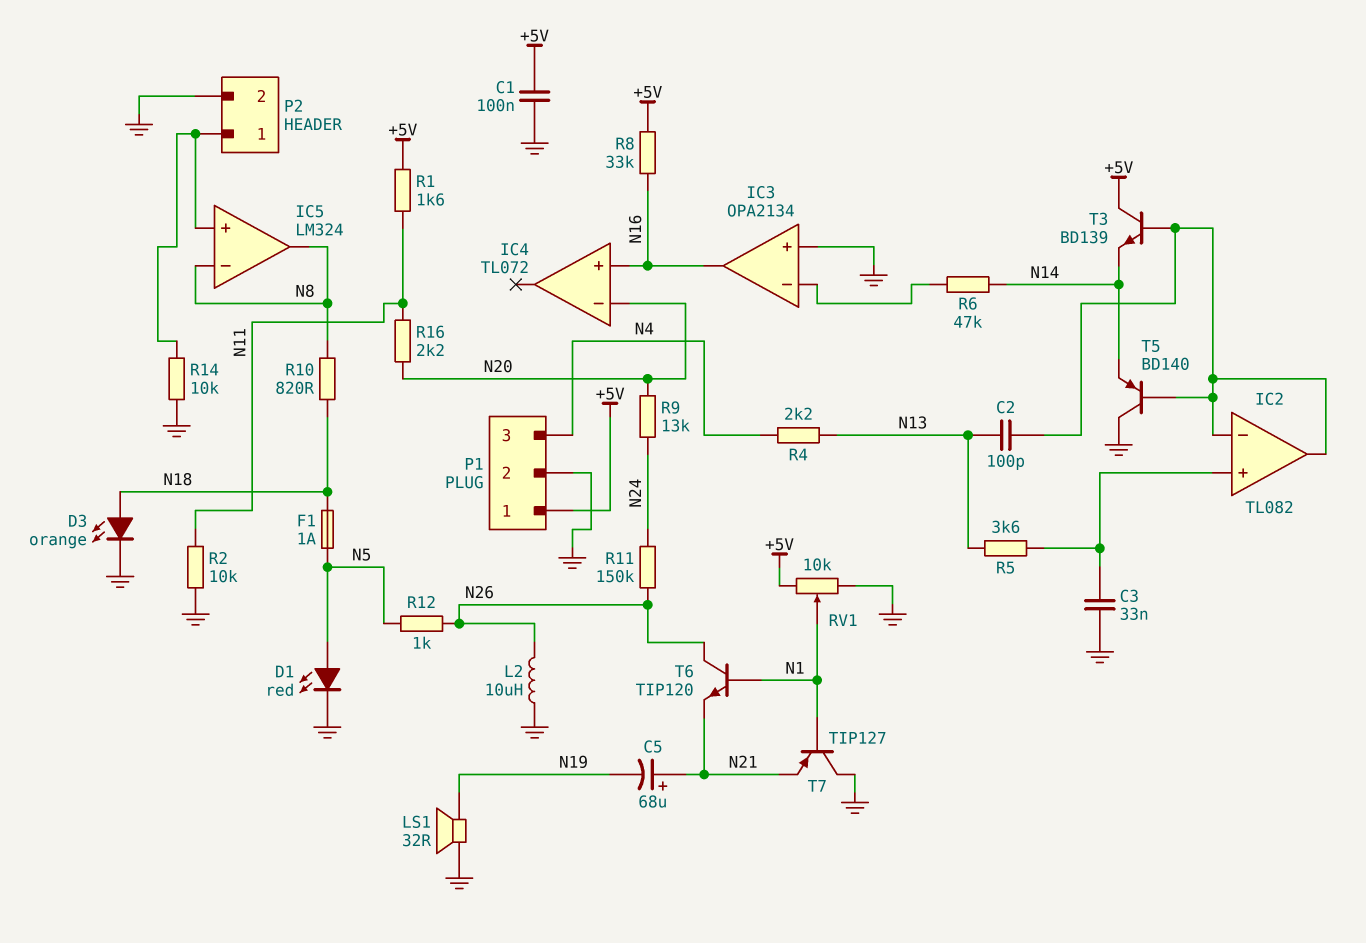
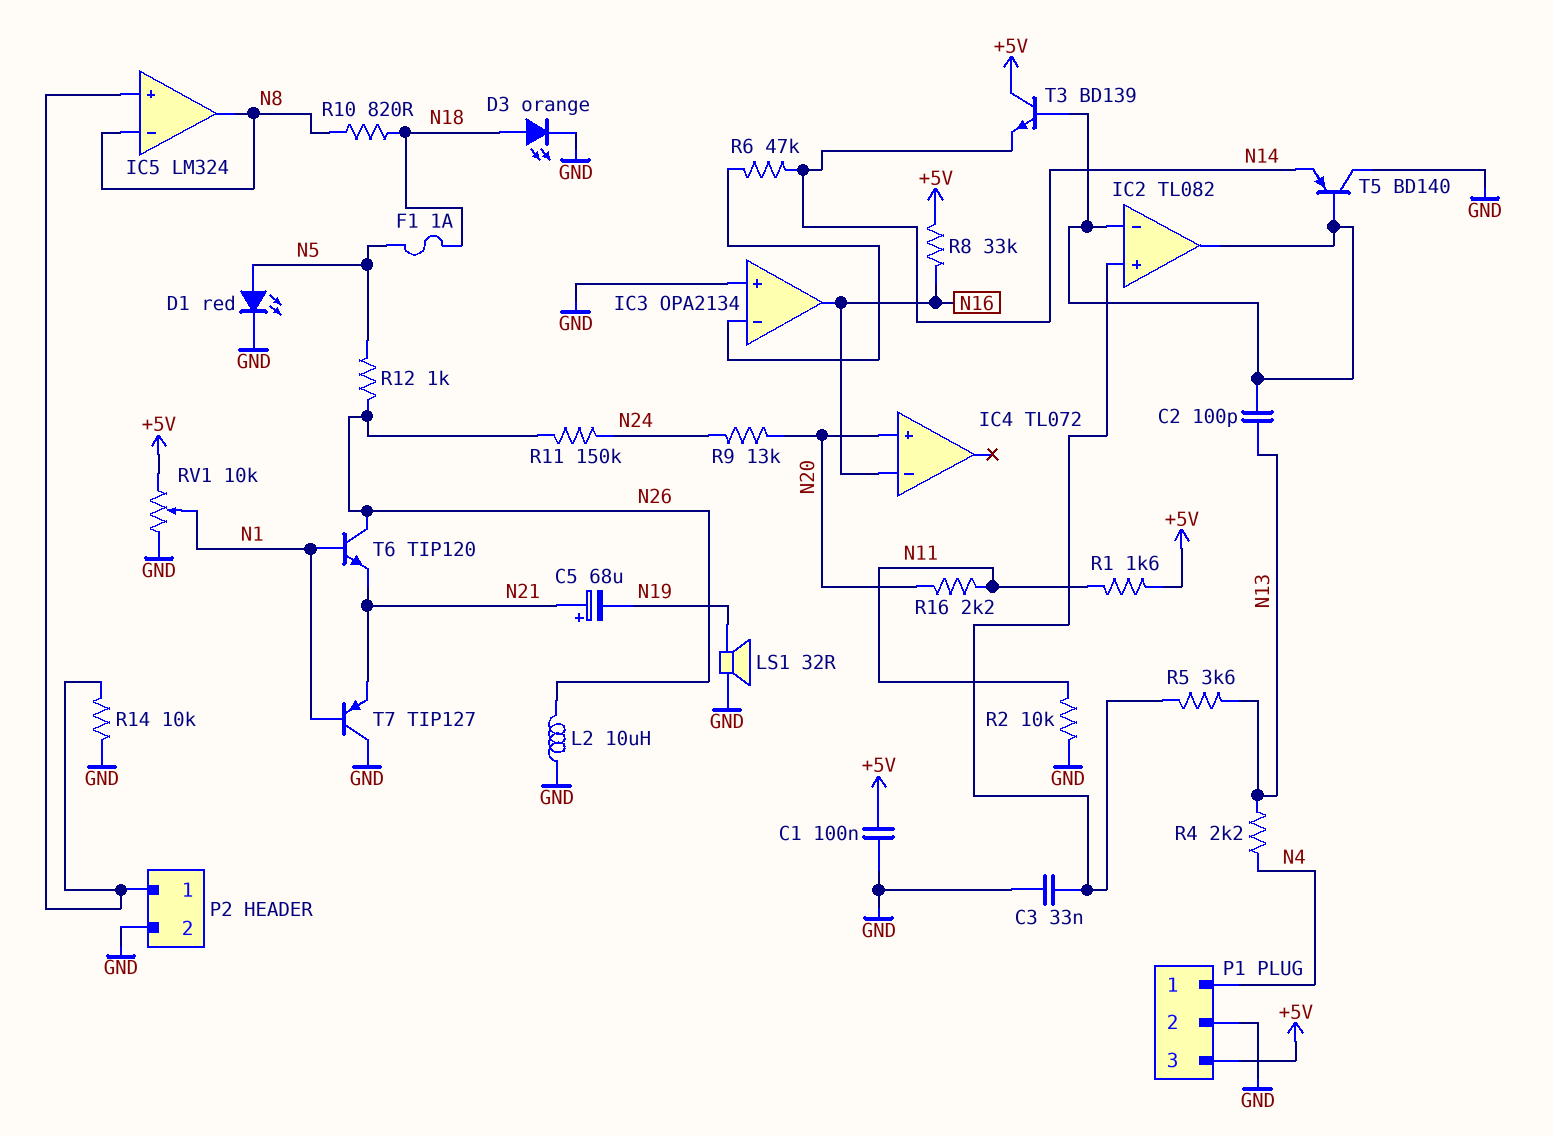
IC4 pin in+: N16 -> N20
IC4 pin in-: N20 -> N16
P1 pin 1: +5V -> N4
P1 pin 3: N4 -> +5V

